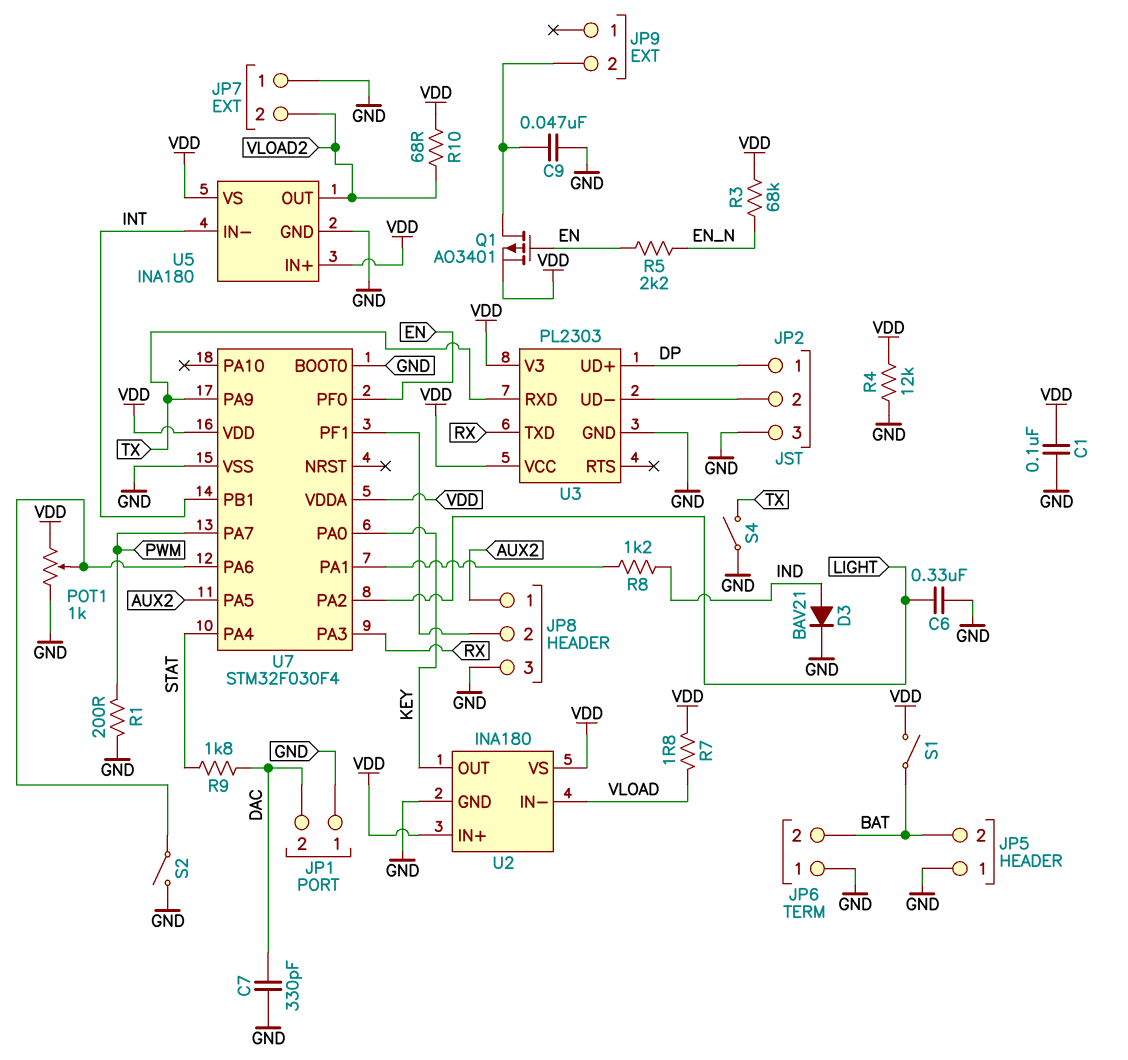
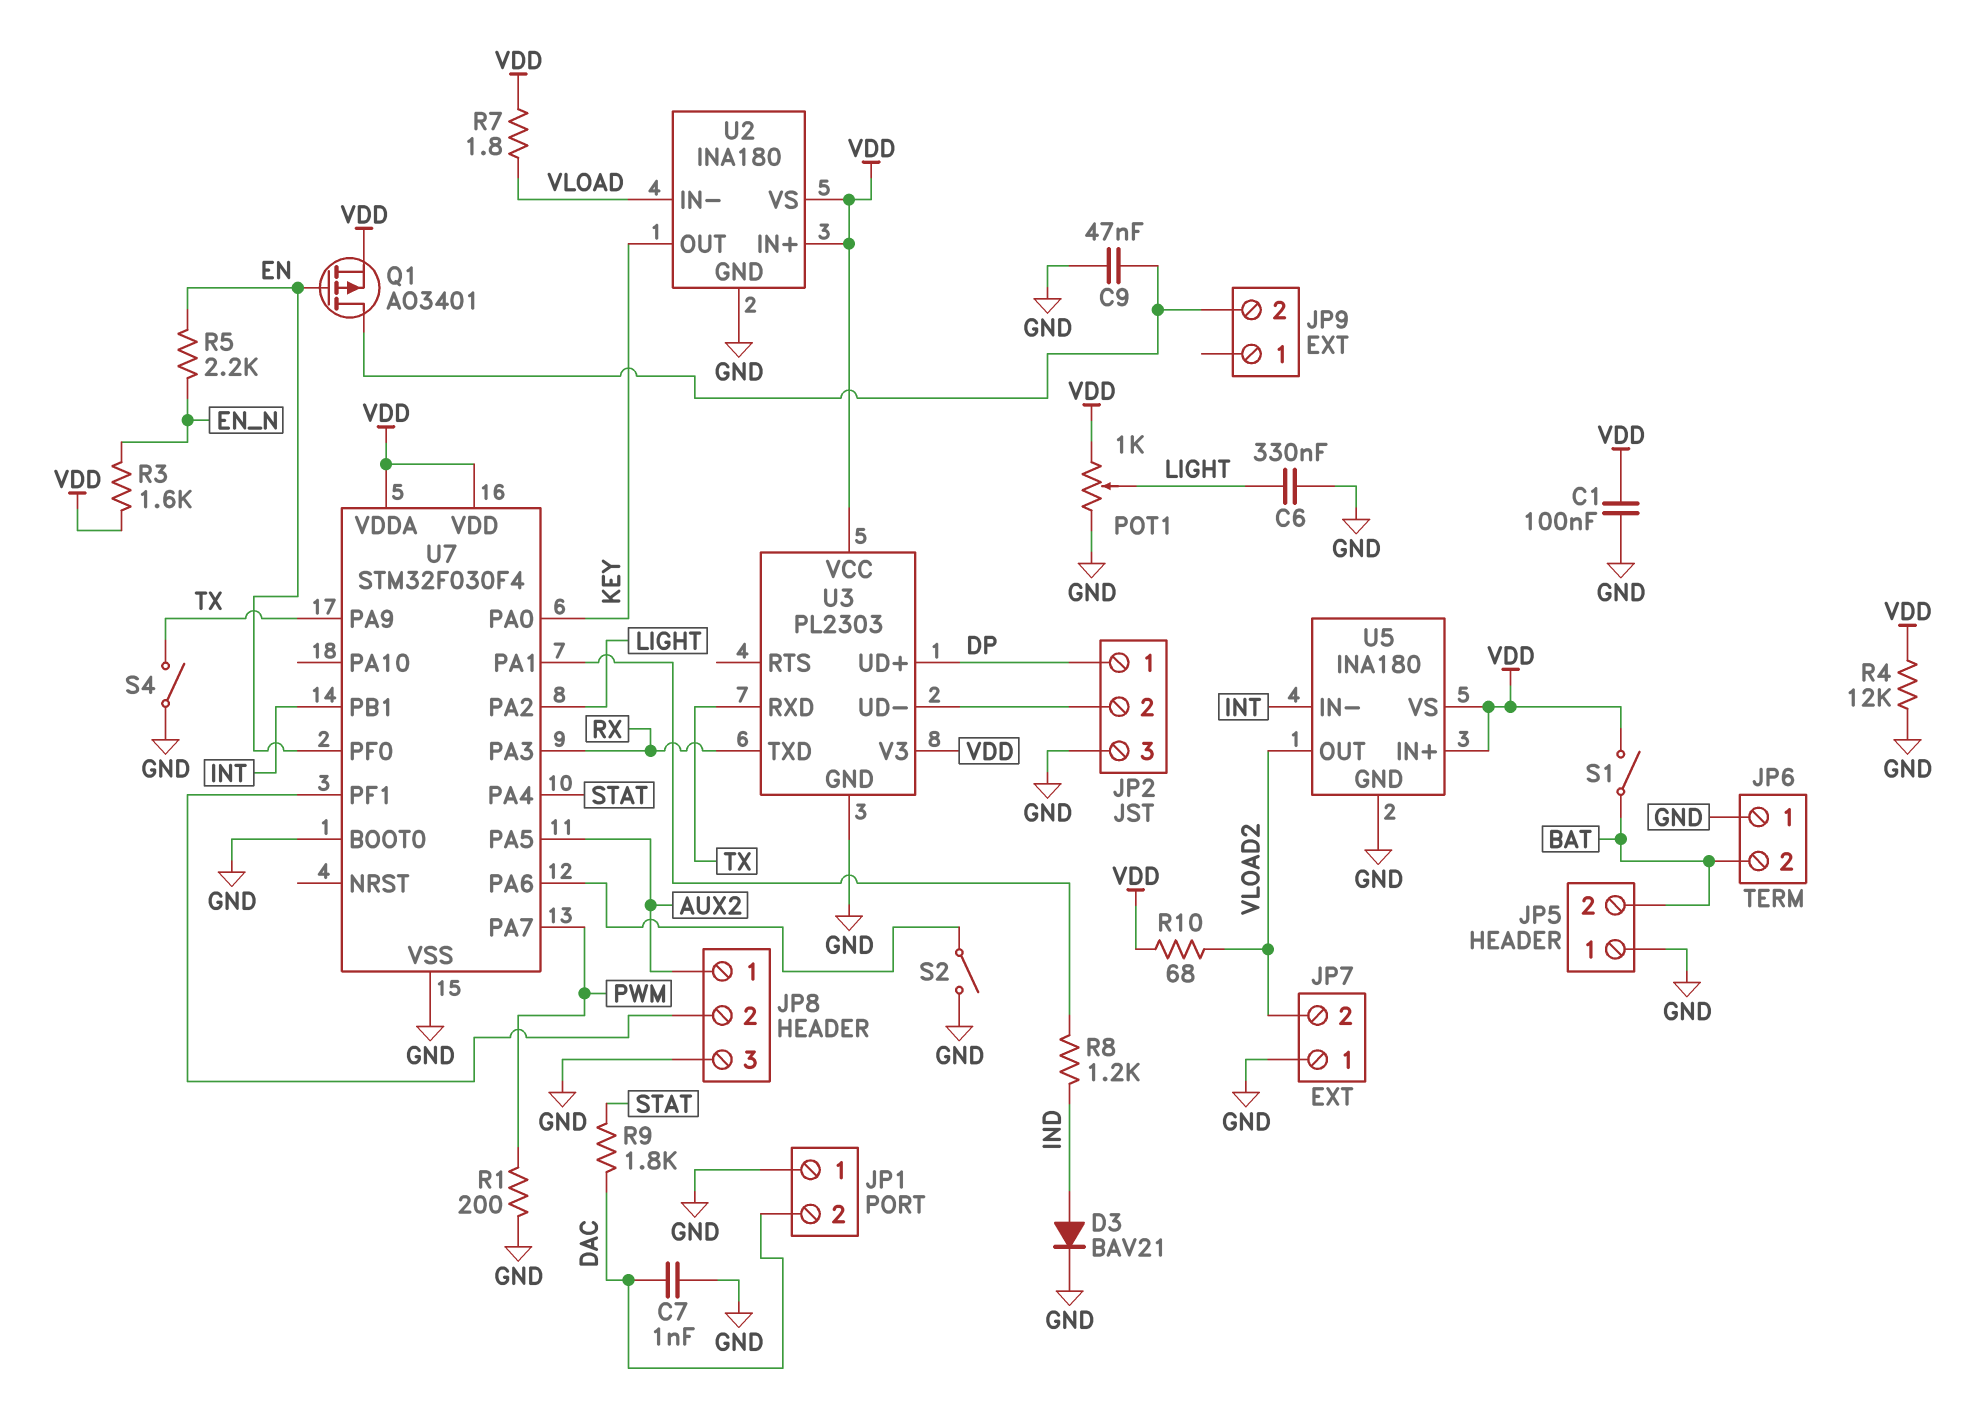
C7: 330pF (DAC, GND) -> 1nF (DAC, GND)
POT1: 1k (GND, VDD, wiper U7/PA6) -> 1k (GND, VDD, wiper LIGHT)
R3: 68k (EN_N, VDD) -> 1.6k (EN_N, VDD)

